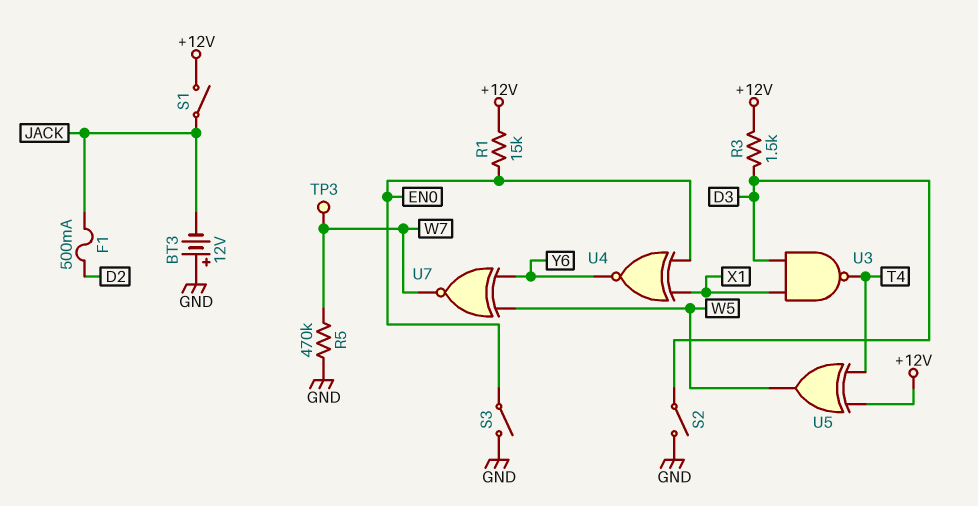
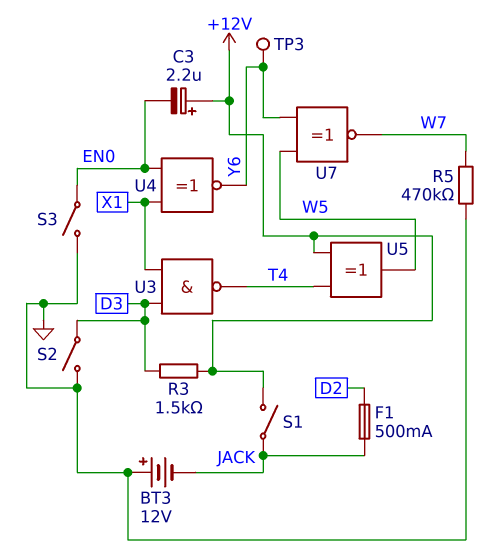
C3: none -> 2.2uF (plus +12V, minus EN0)
R1: 15k (+12V, EN0) -> none
TP3: test point (W7) -> test point (Y6)

